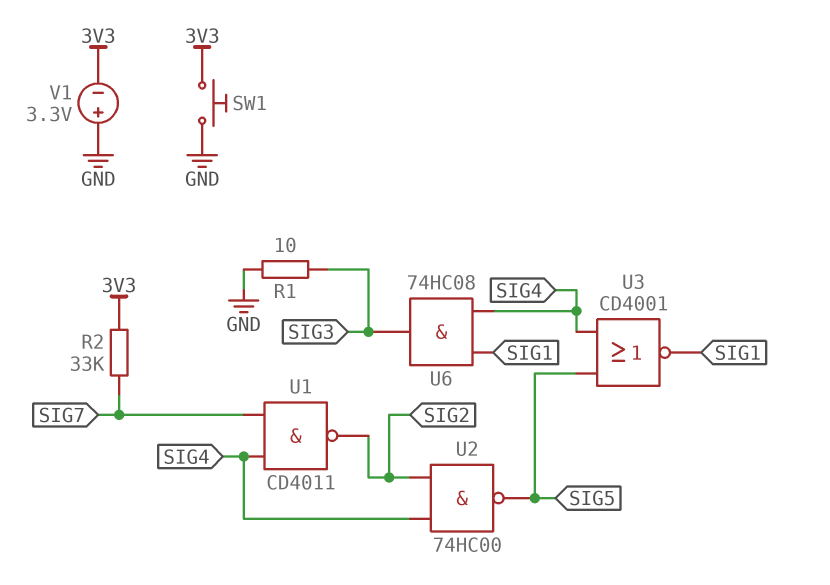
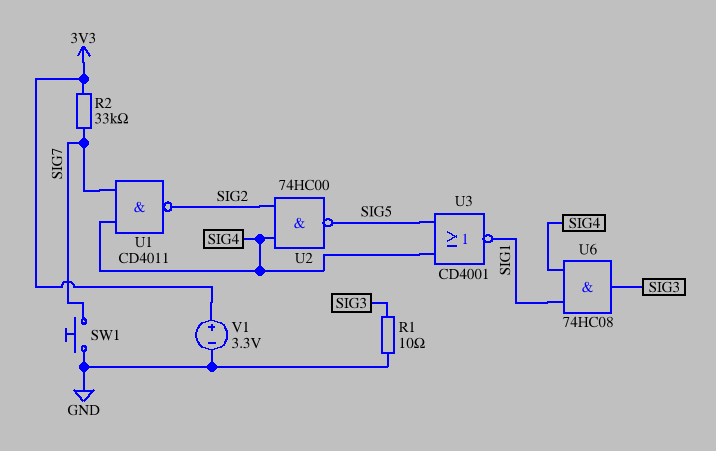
SW1: button (3V3, GND) -> button (GND, SIG7)
V1: 3.3V (plus GND, minus 3V3) -> 3.3V (plus 3V3, minus GND)

